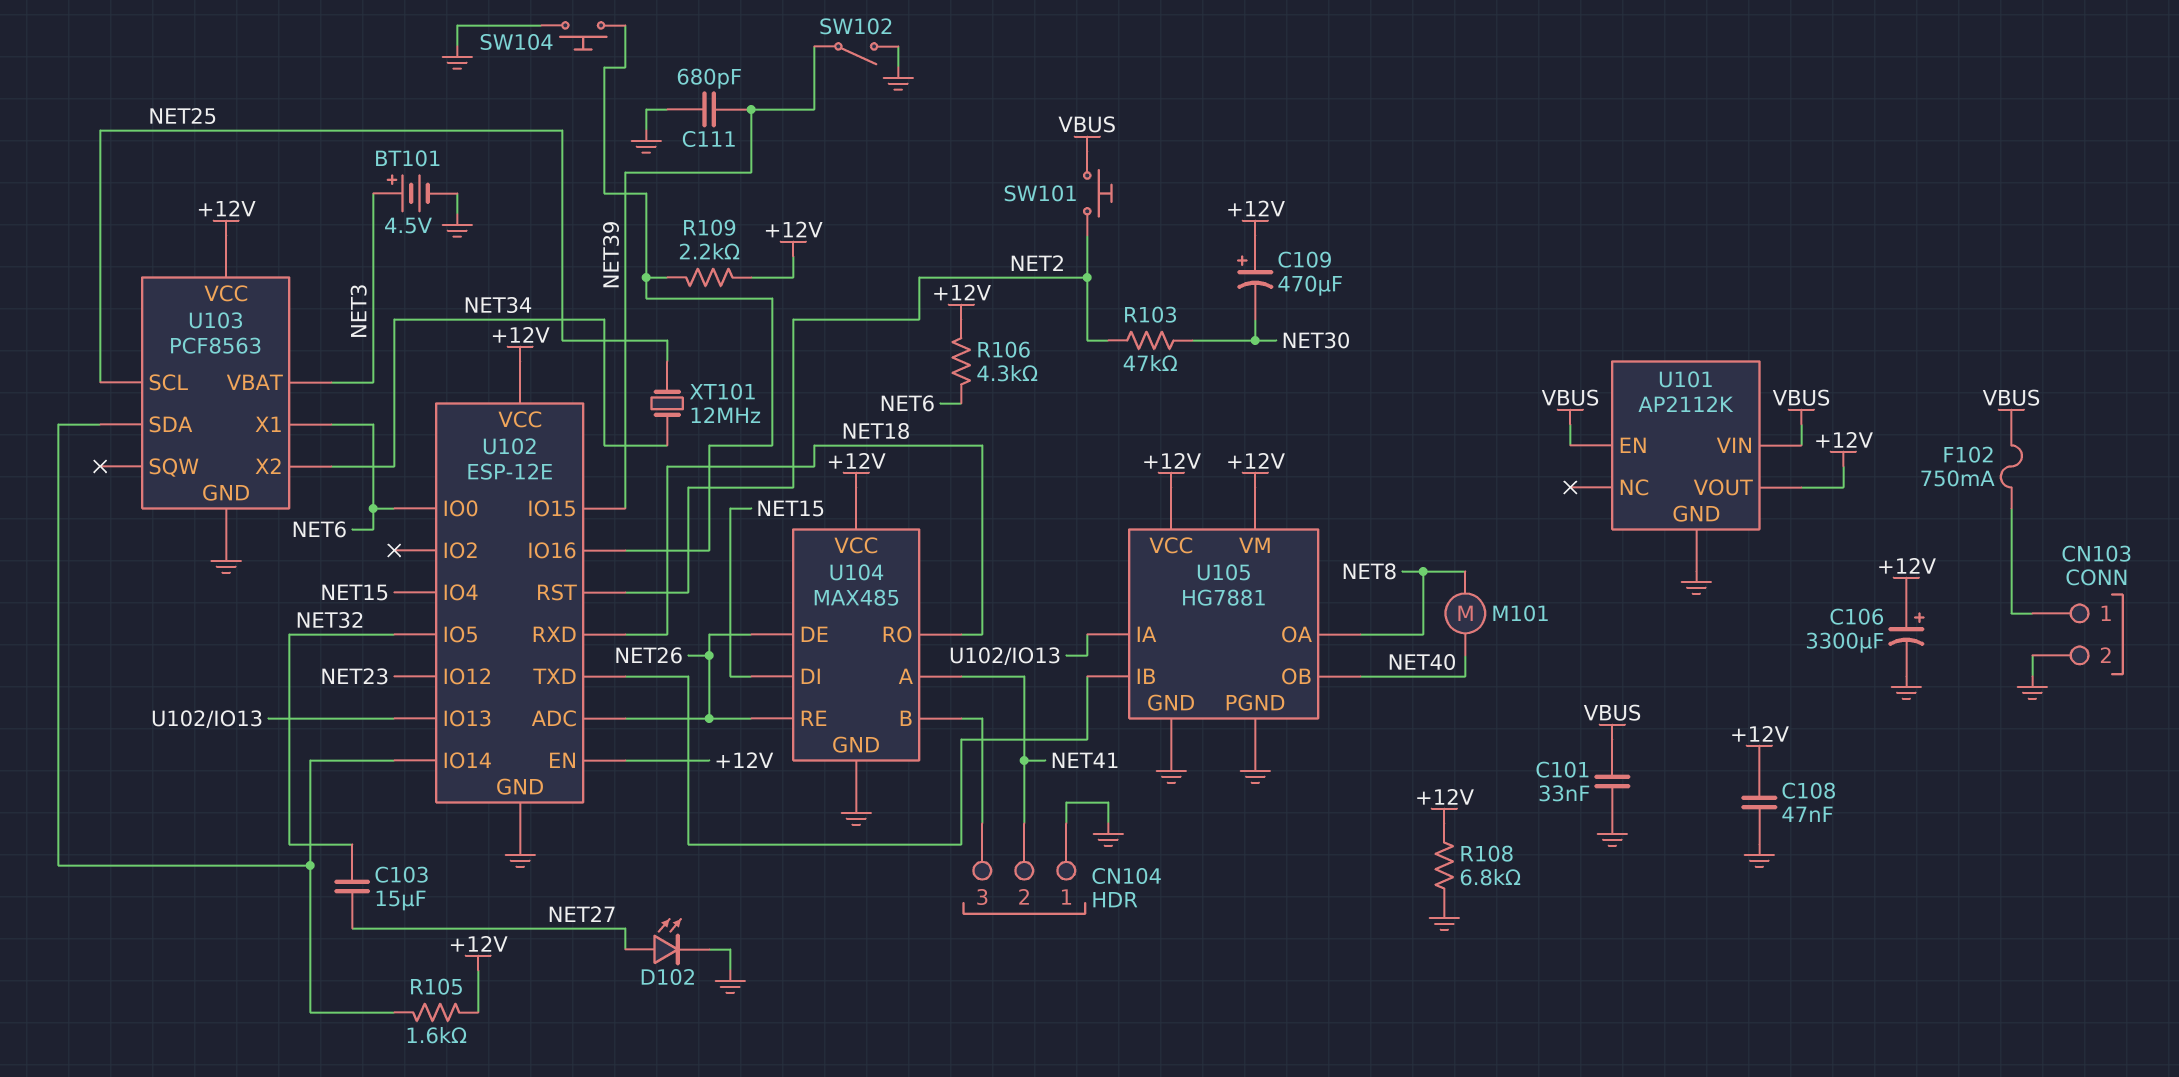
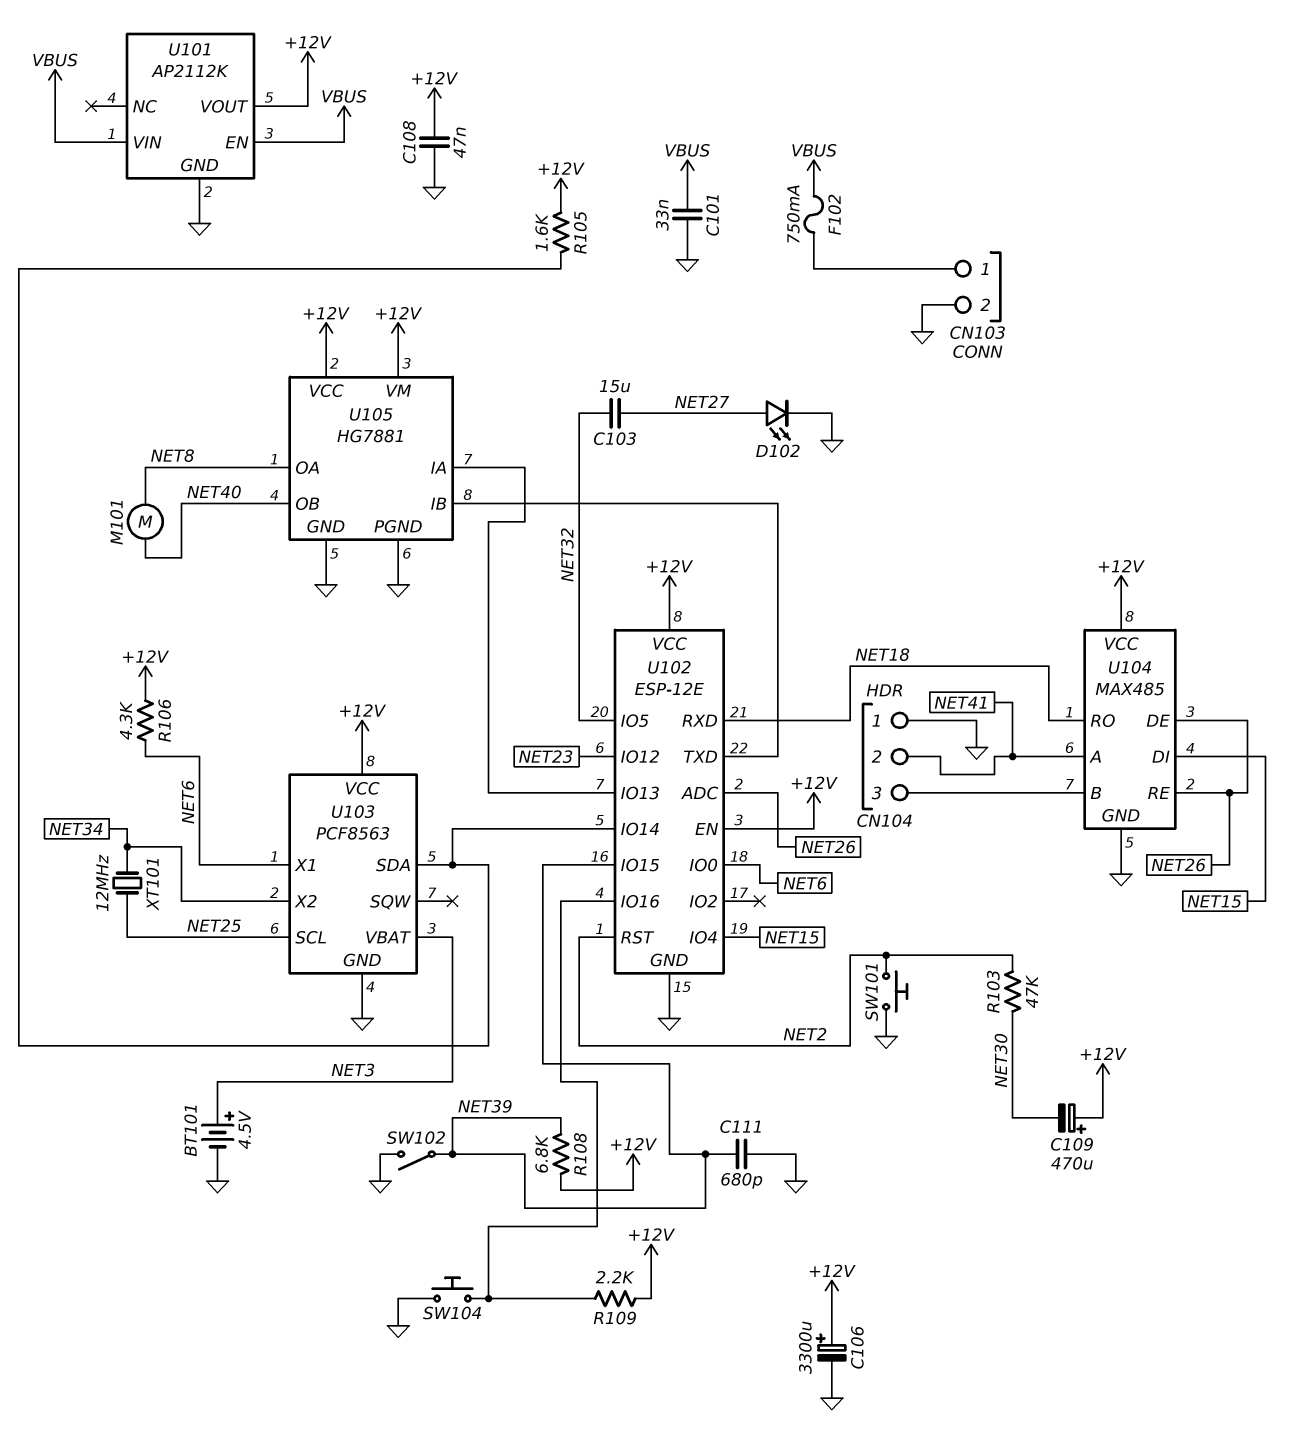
R108: 6.8k (+12V, GND) -> 6.8k (+12V, NET39)
SW101: button (NET2, VBUS) -> button (GND, NET2)

